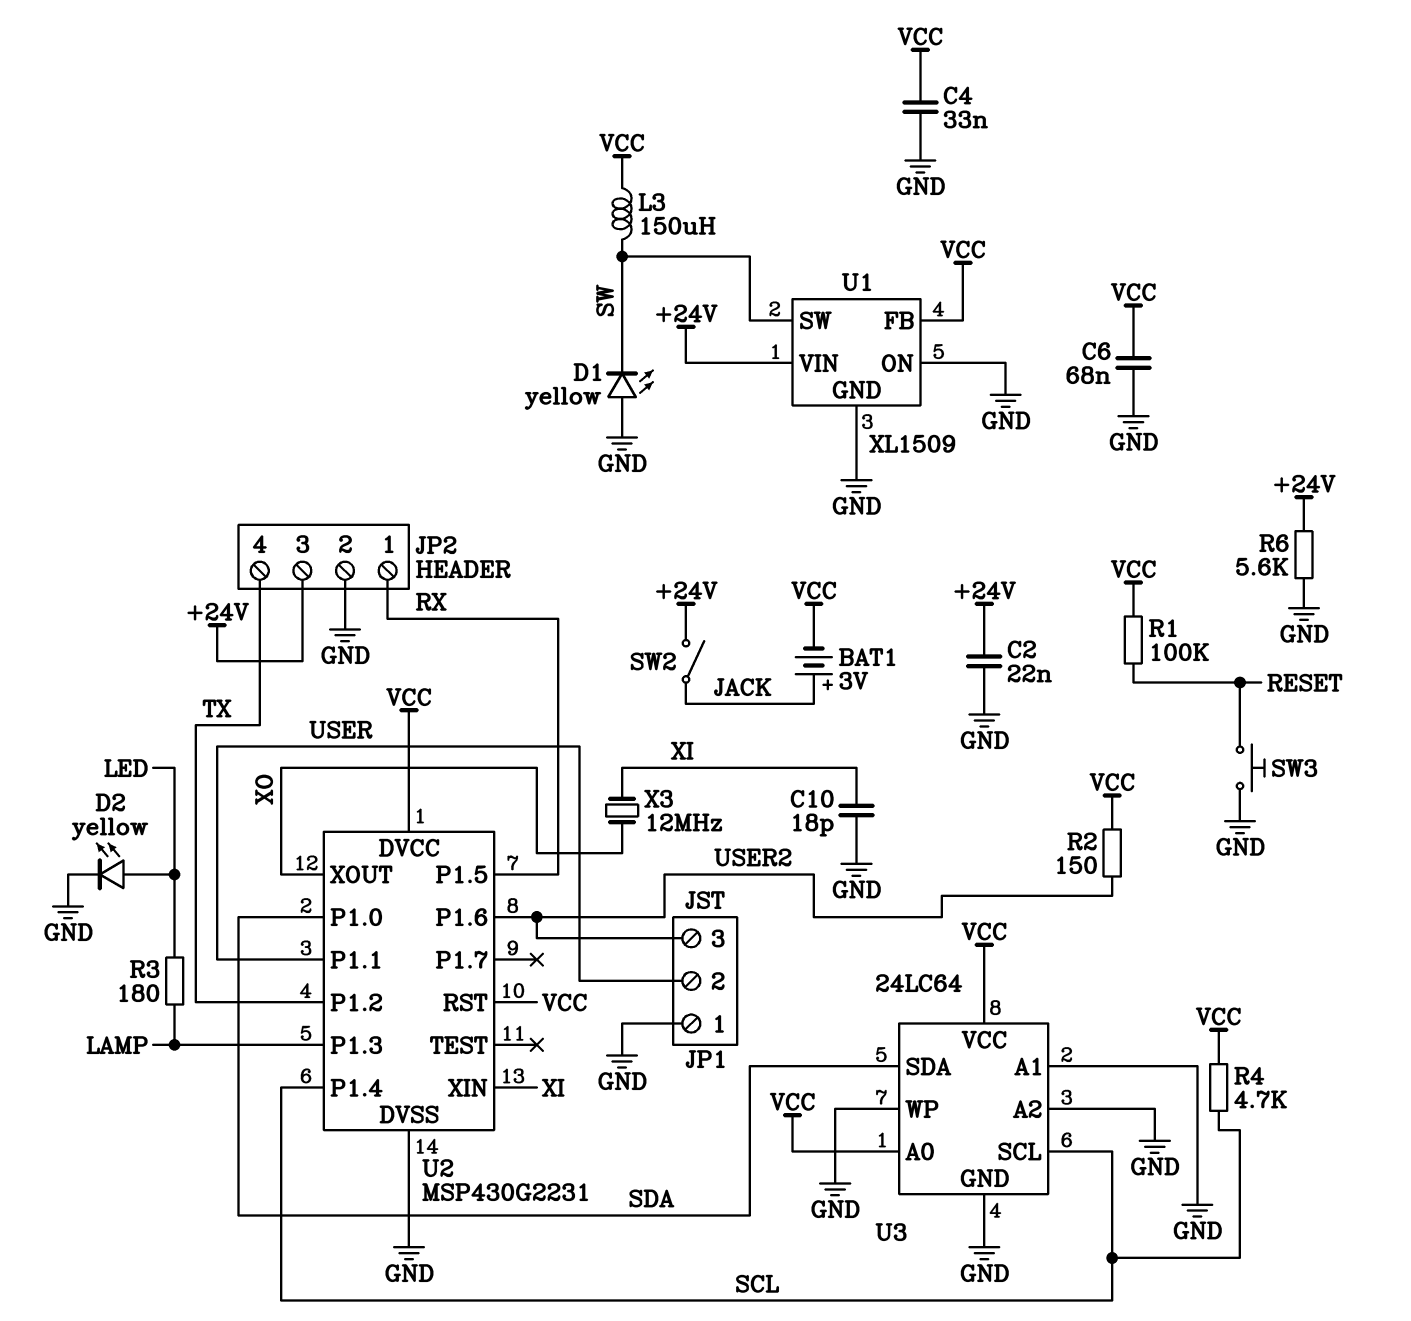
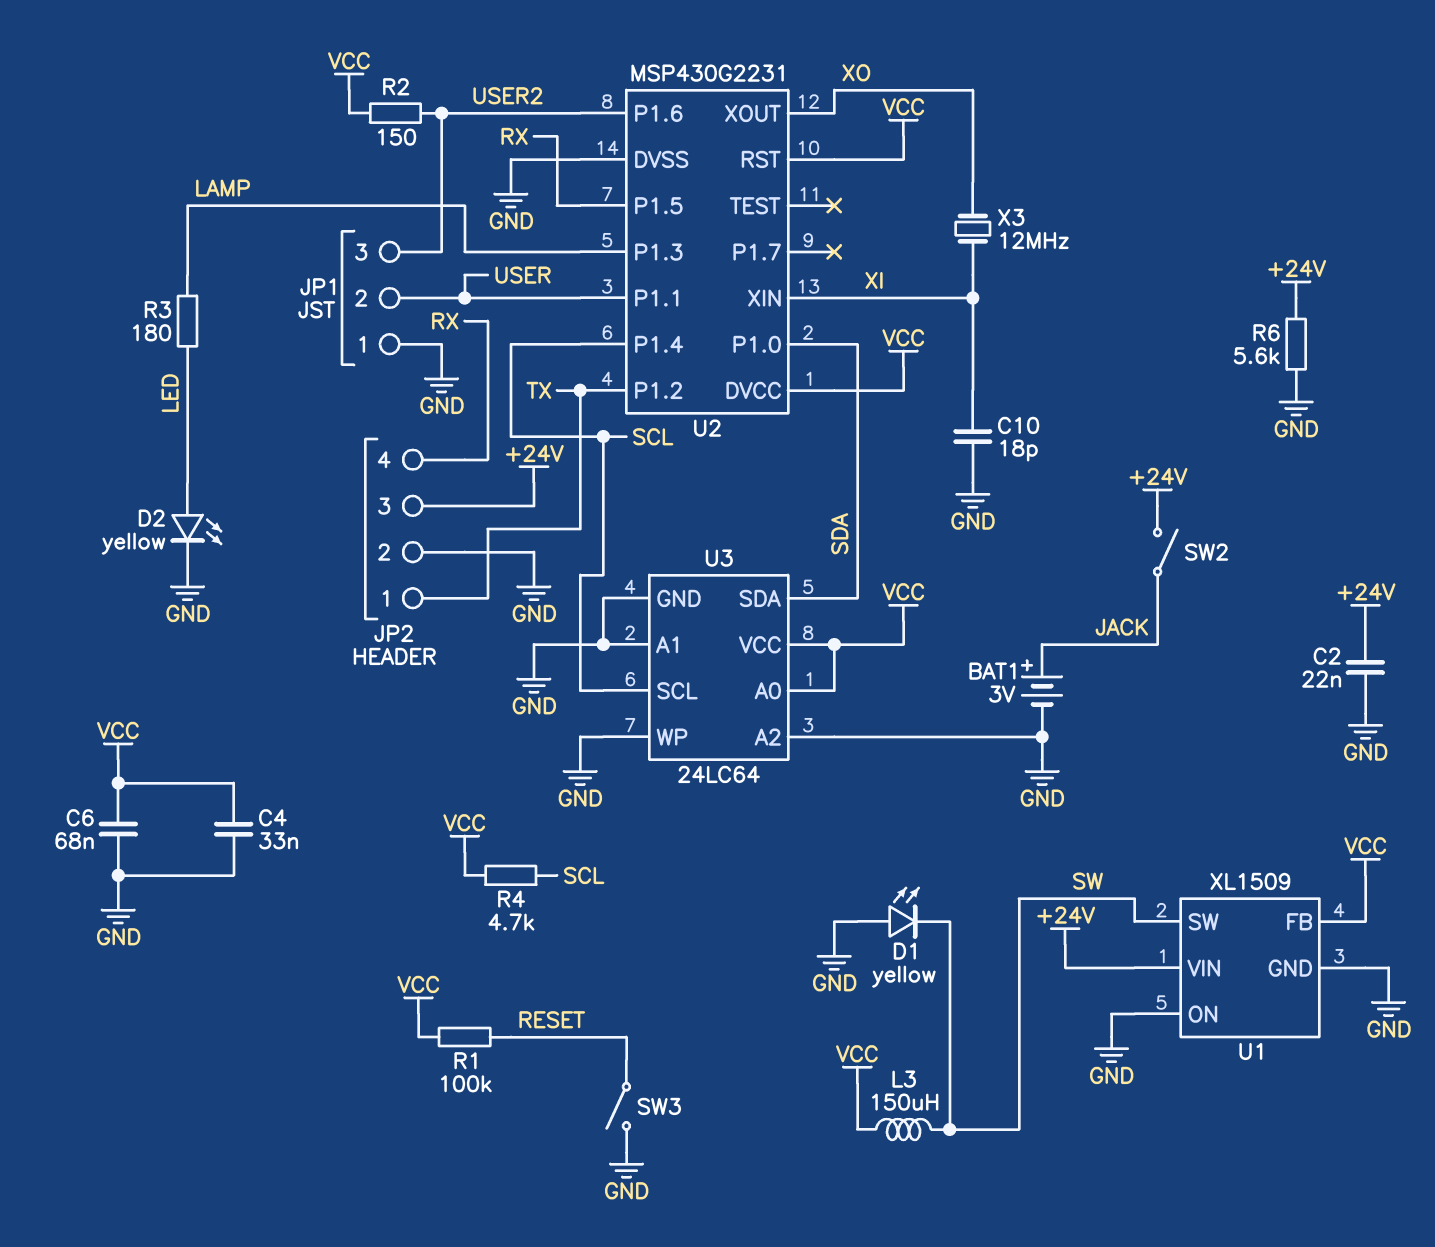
BAT1: 3V (plus JACK, minus VCC) -> 3V (plus JACK, minus GND)
JP2 pin 1: RX -> TX
JP2 pin 4: TX -> RX
SW3: button (GND, RESET) -> switch (GND, RESET)

